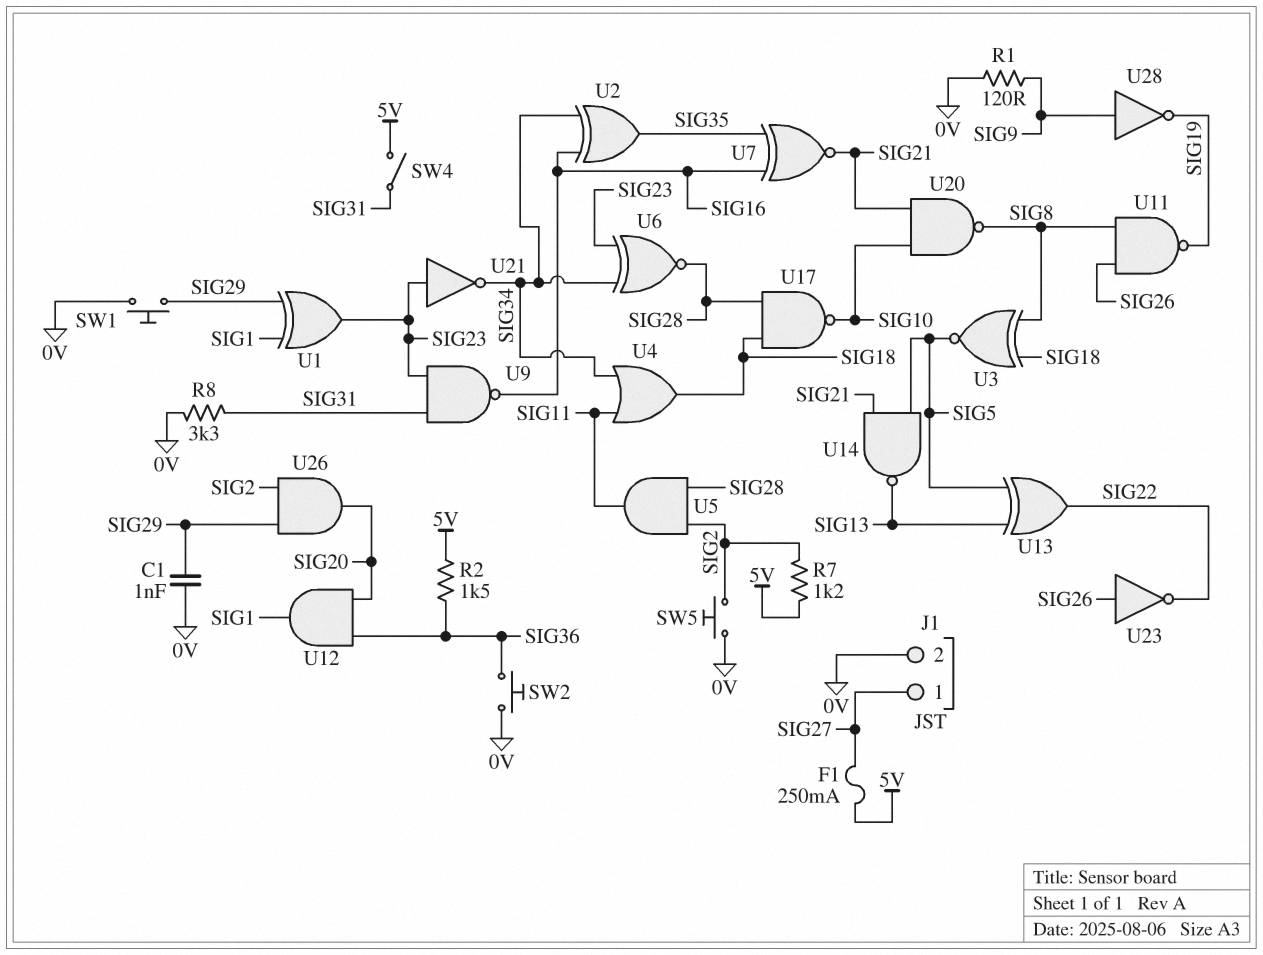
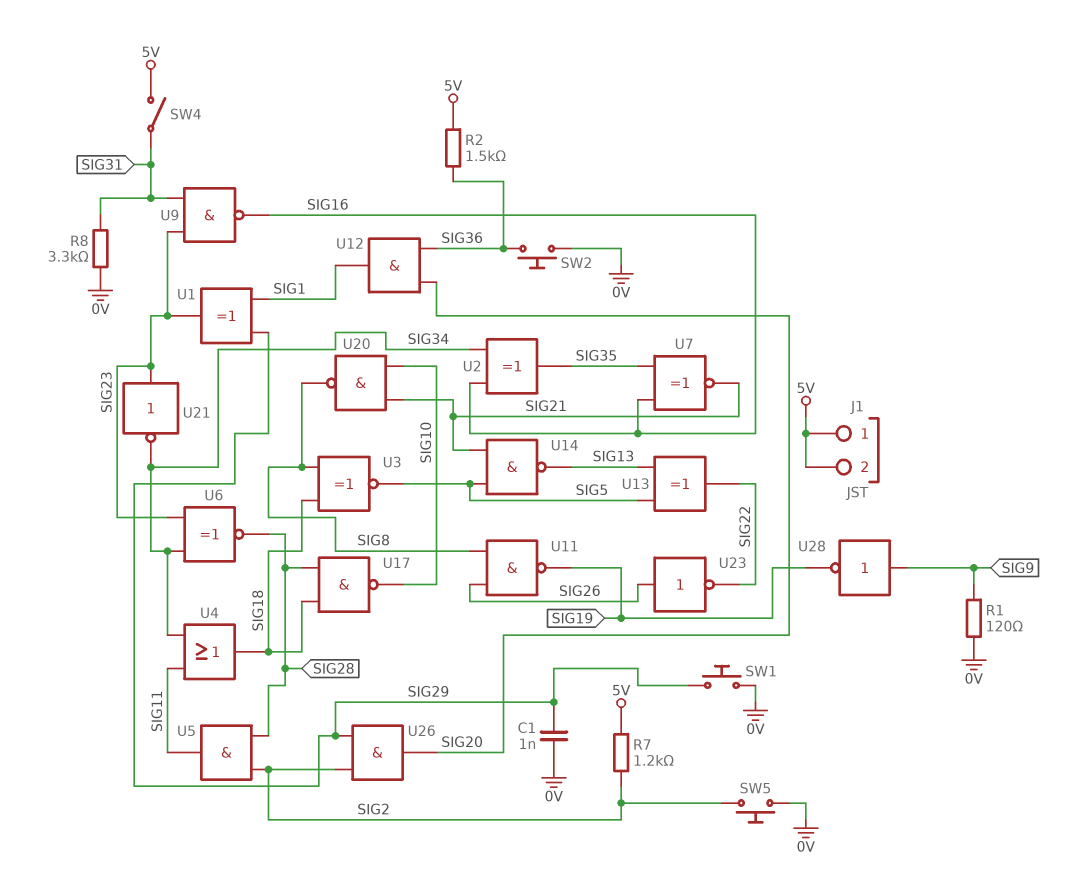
F1: 250mA (5V, SIG27) -> none
J1 pin 1: SIG27 -> 5V
J1 pin 2: 0V -> 5V

